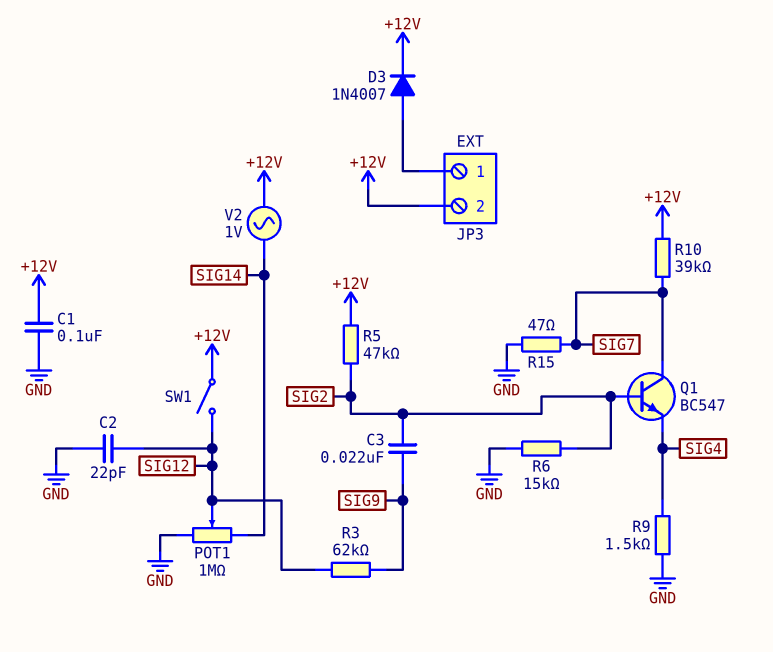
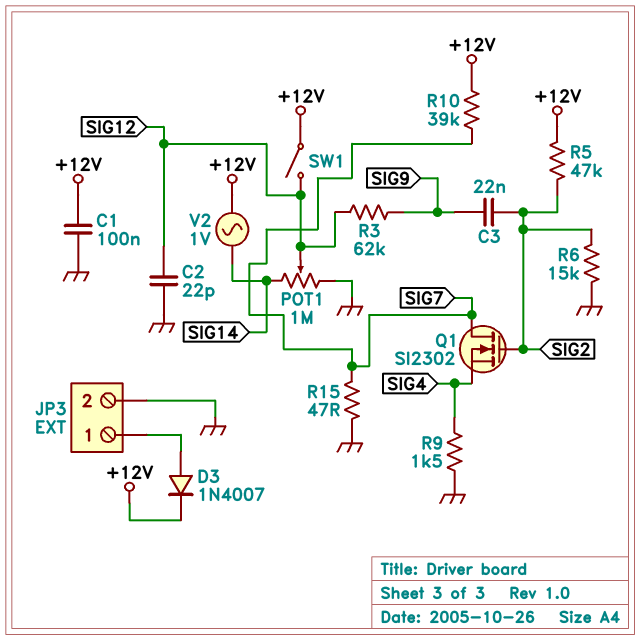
JP3 pin 2: +12V -> GND
Q1: NPN BC547 (B SIG2, C SIG7, E SIG4) -> NMOS SI2302 (G SIG2, D SIG7, S SIG4)

